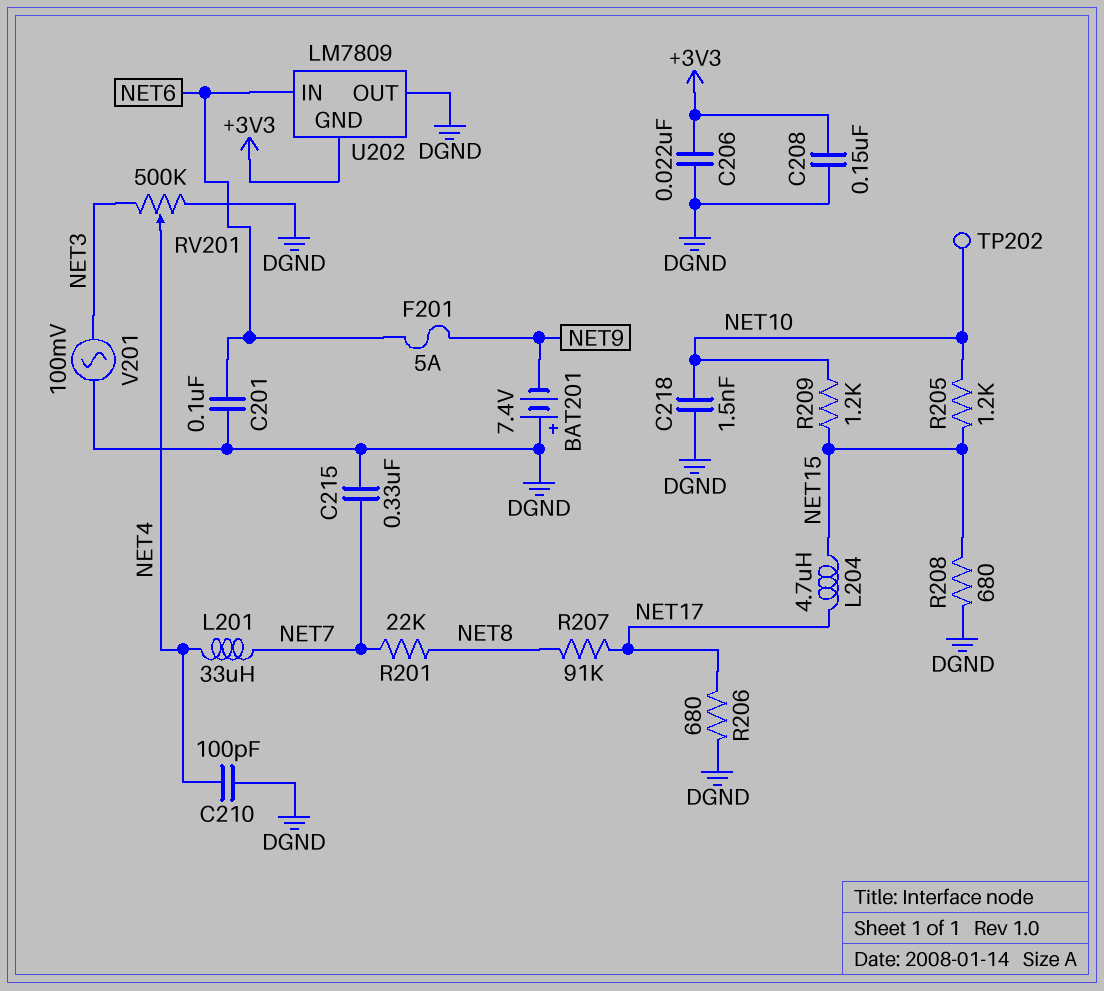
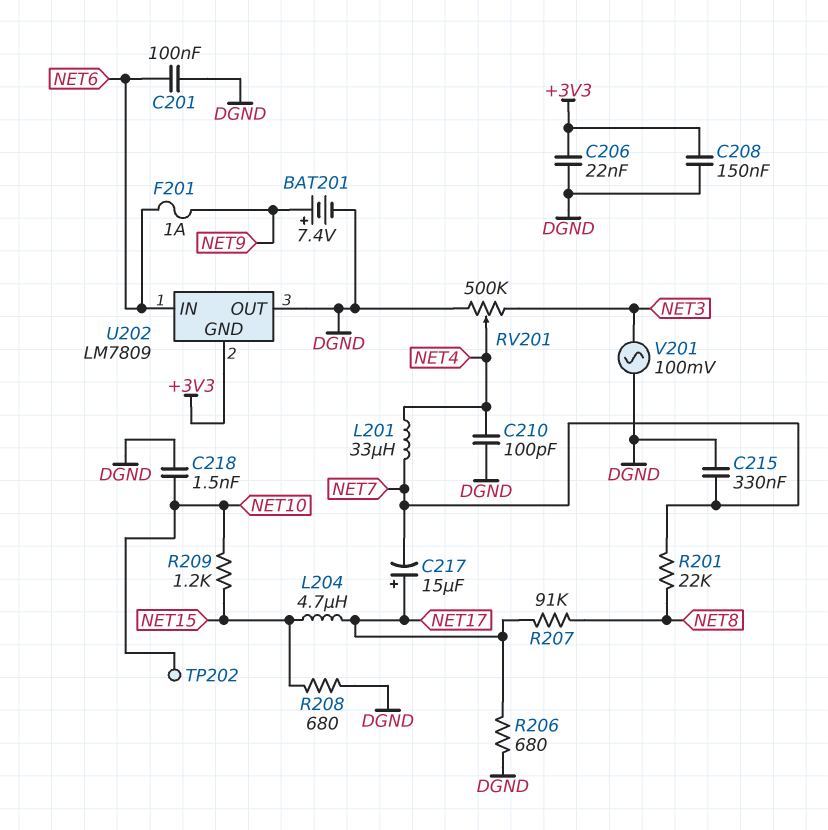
BAT201: 7.4V (plus DGND, minus NET9) -> 7.4V (plus NET9, minus DGND)
C217: none -> 15uF (plus NET17, minus NET7)
F201: 5A (NET6, NET9) -> 1A (NET6, NET9)
R205: 1.2k (NET10, NET15) -> none

